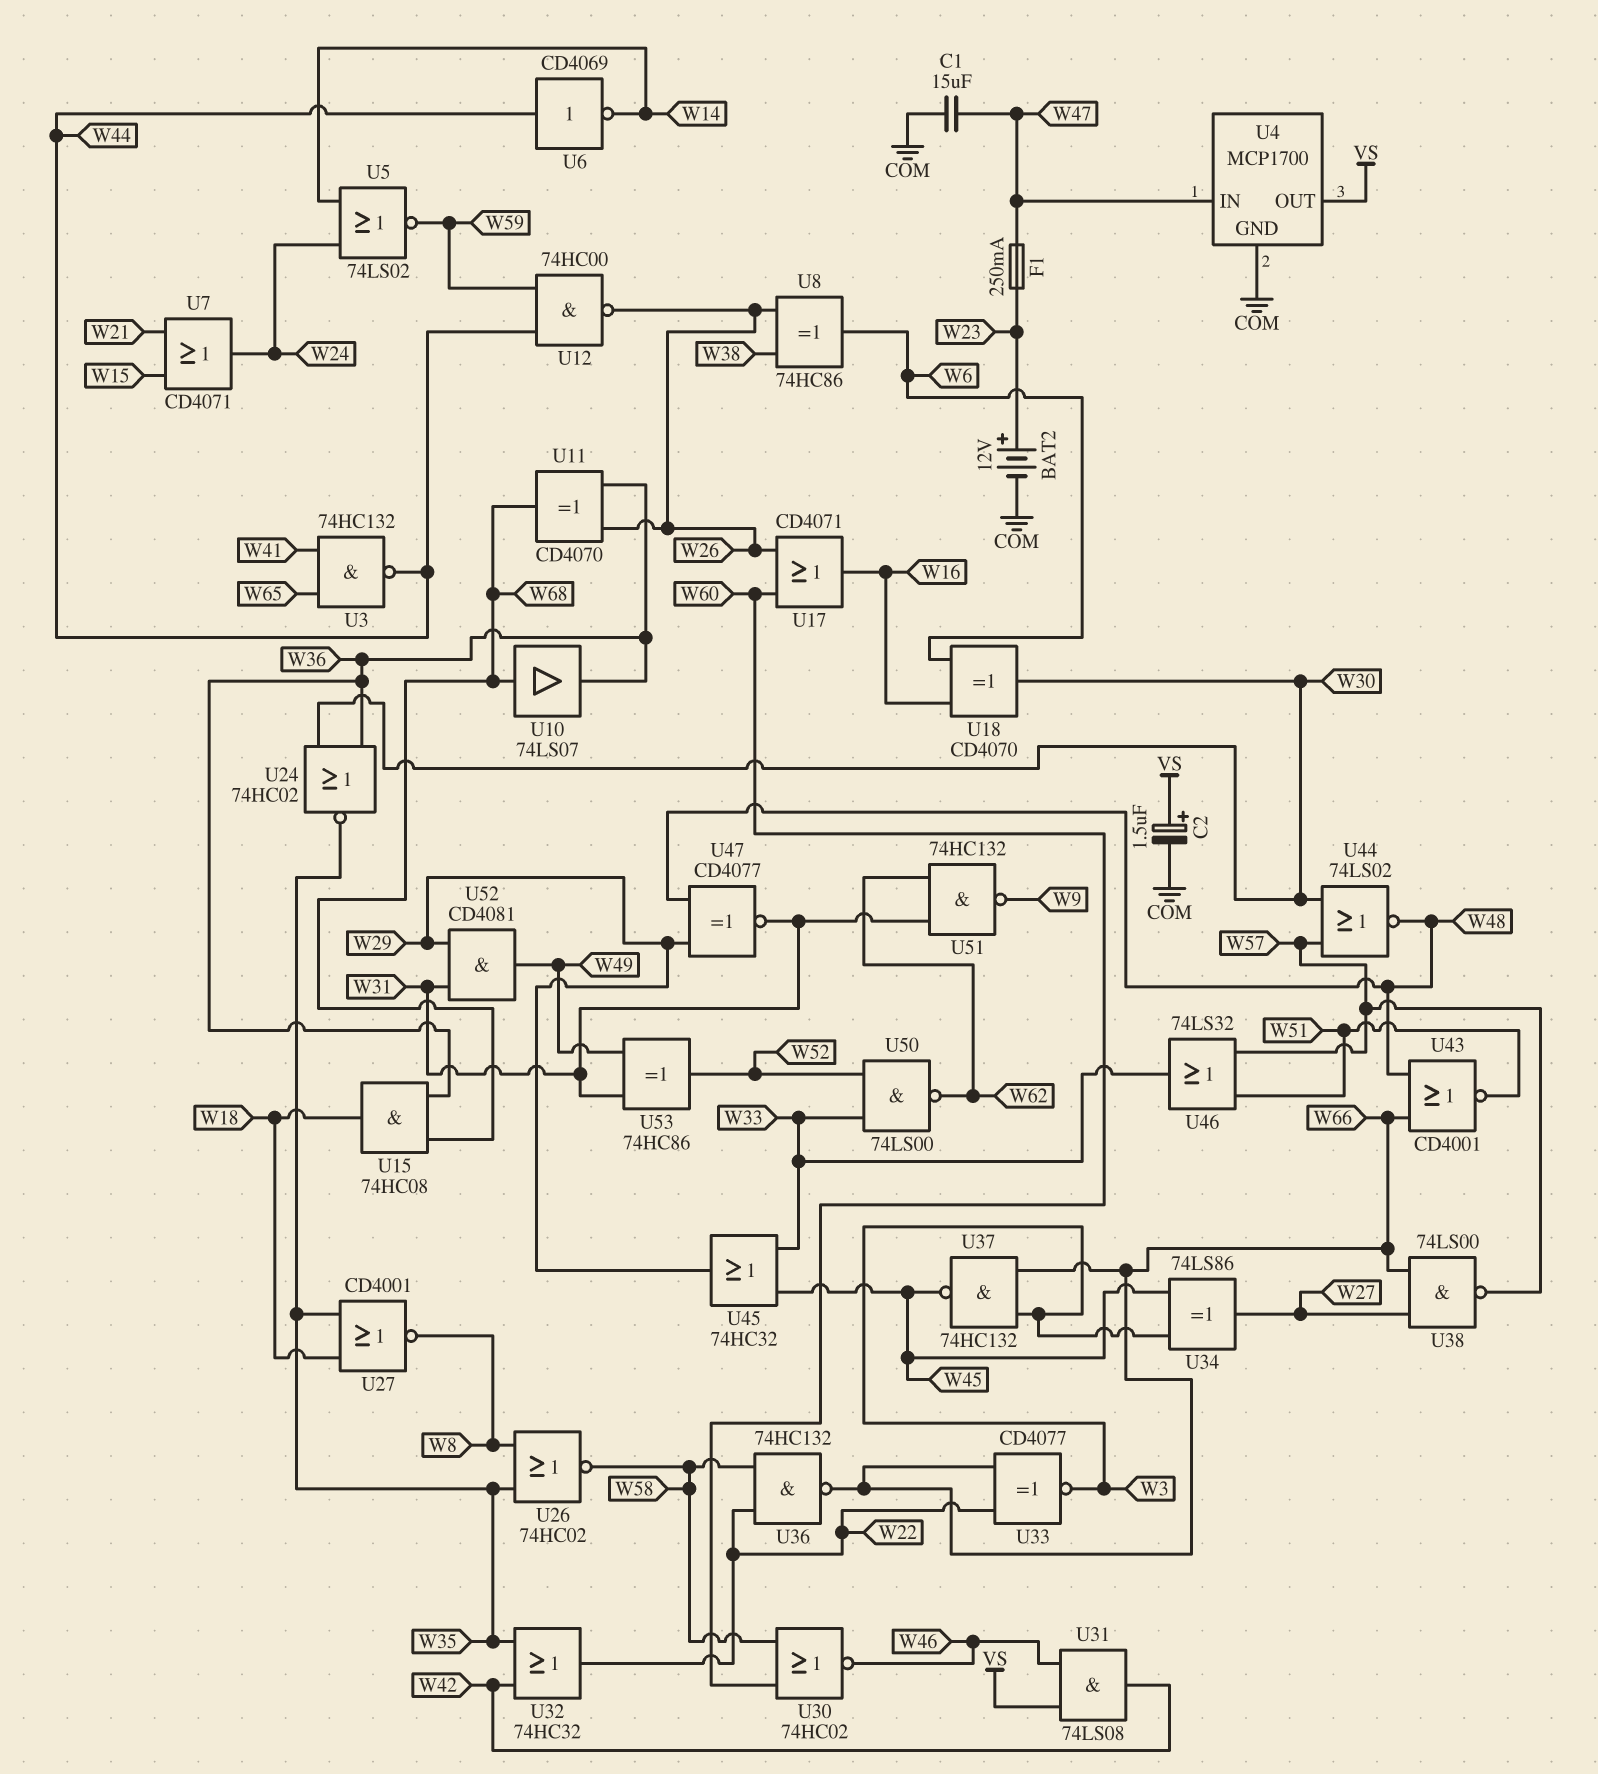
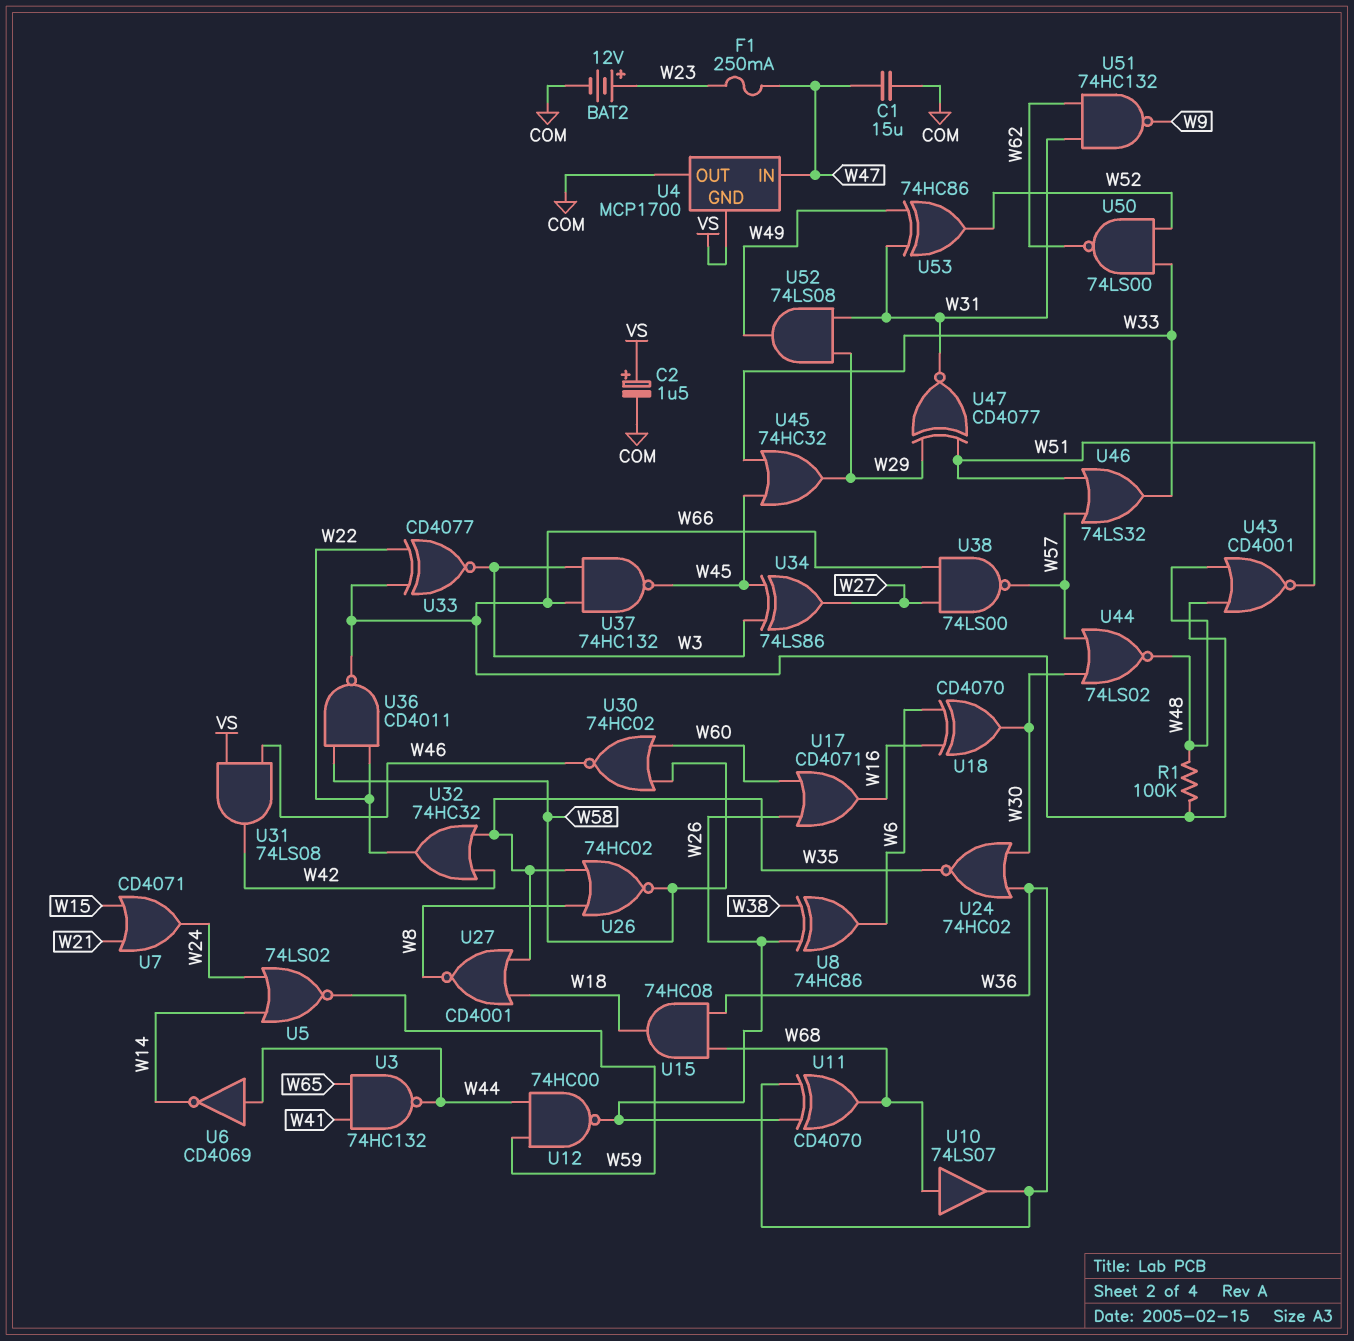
R1: none -> 100k (W48, W66)
U4 pin GND: COM -> VS
U4 pin OUT: VS -> COM
U36: NAND 74HC132 (in W22, in W58, out W66) -> NAND CD4011 (in W22, in W58, out W66)
U47: XNOR CD4077 (in W29, in W48, out W31) -> XNOR CD4077 (in W29, in W51, out W31)
U52: AND CD4081 (in W29, in W31, out W49) -> AND 74LS08 (in W29, in W31, out W49)

